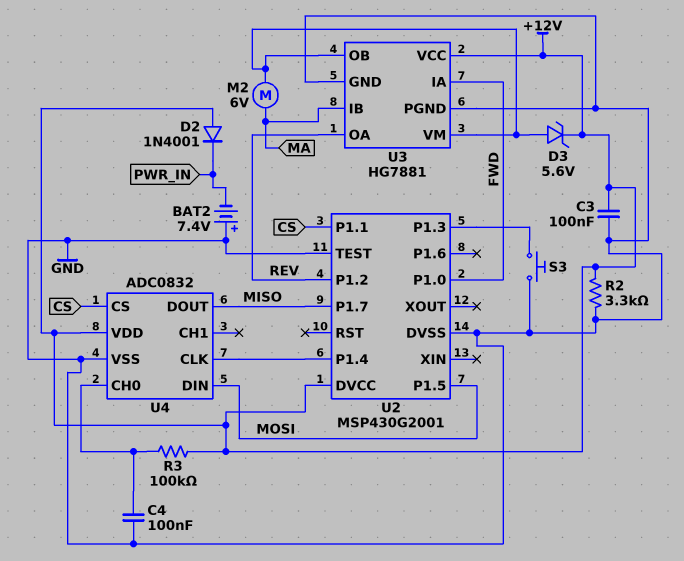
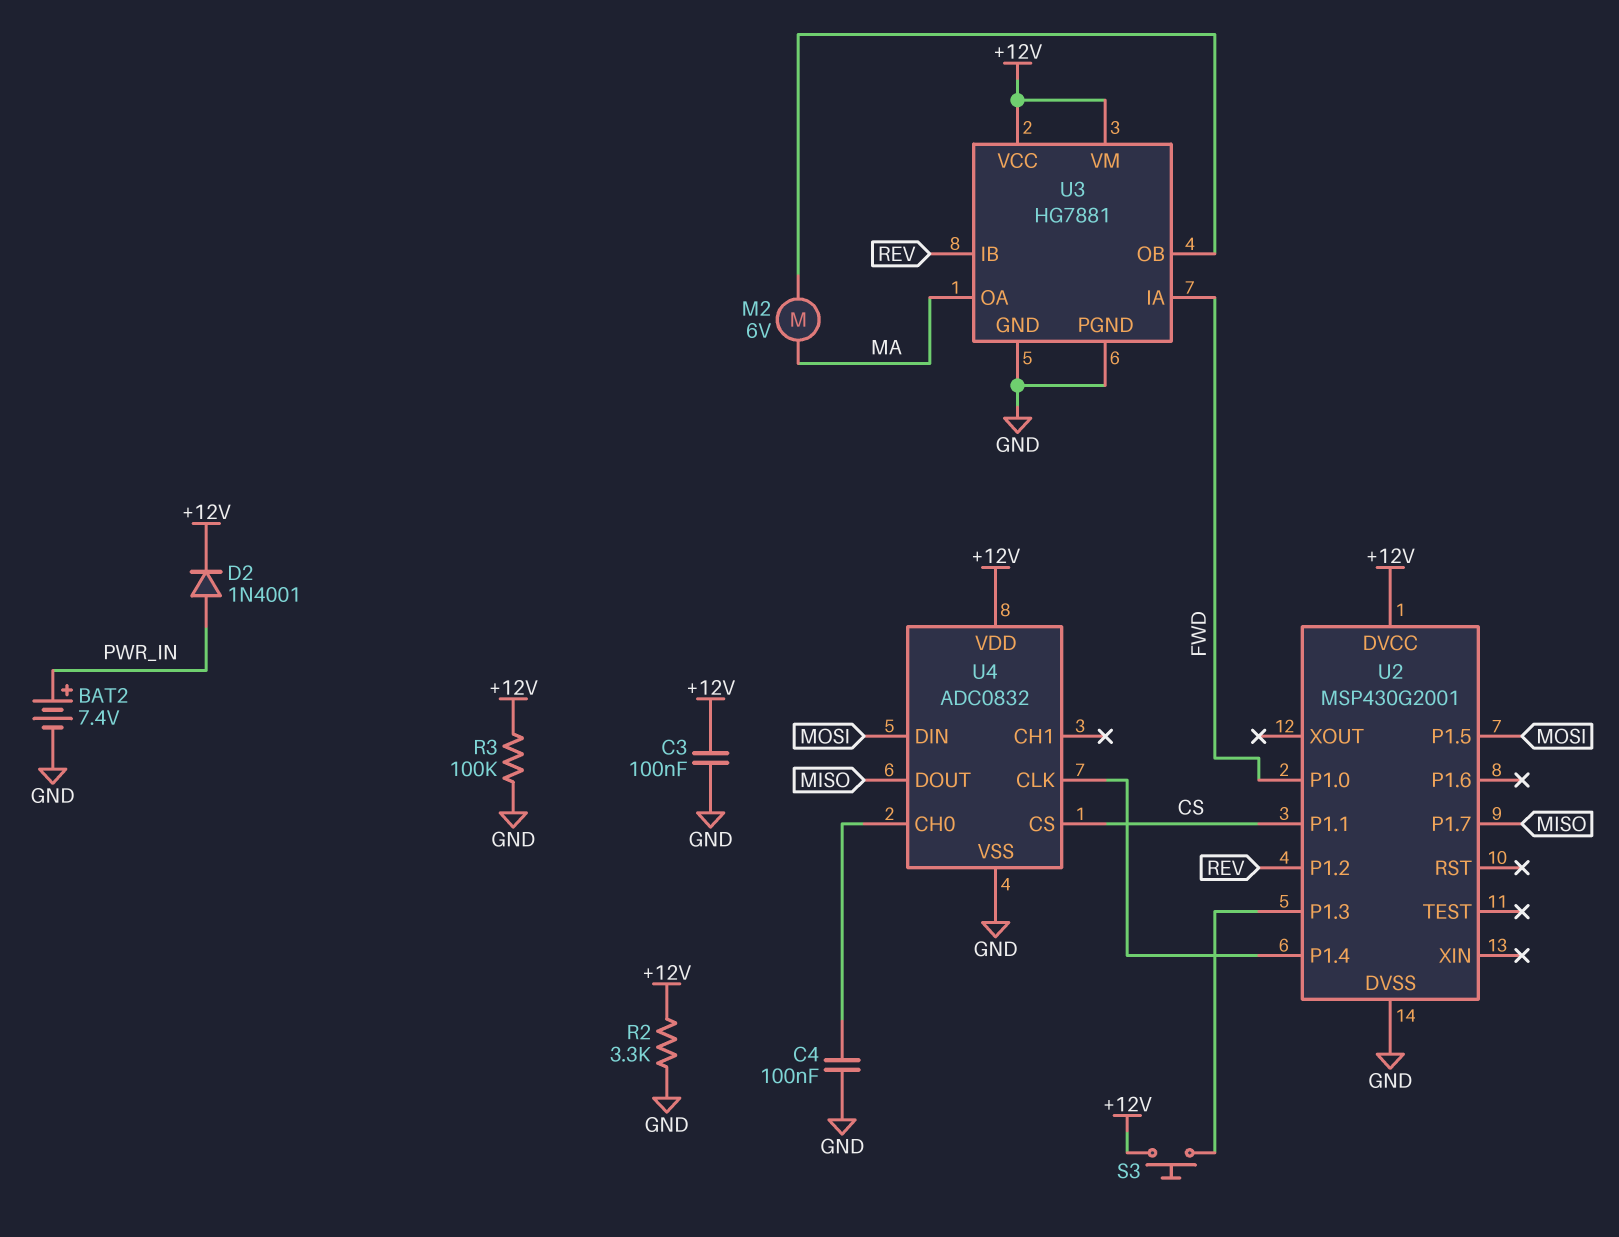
BAT2: 7.4V (plus GND, minus PWR_IN) -> 7.4V (plus PWR_IN, minus GND)
D2: diode 1N4001 (A +12V, K PWR_IN) -> diode 1N4001 (A PWR_IN, K +12V)
D3: zener 5.6V (A U3/OB, K +12V) -> none
R3: 100k (+12V, U4/CH0) -> 100k (+12V, GND)
S3: button (GND, U2/P1.3) -> button (+12V, U2/P1.3)
U2 pin TEST: GND -> none
U3 pin IB: MA -> REV
U3 pin OA: REV -> MA
U3 pin VM: U3/OB -> +12V

